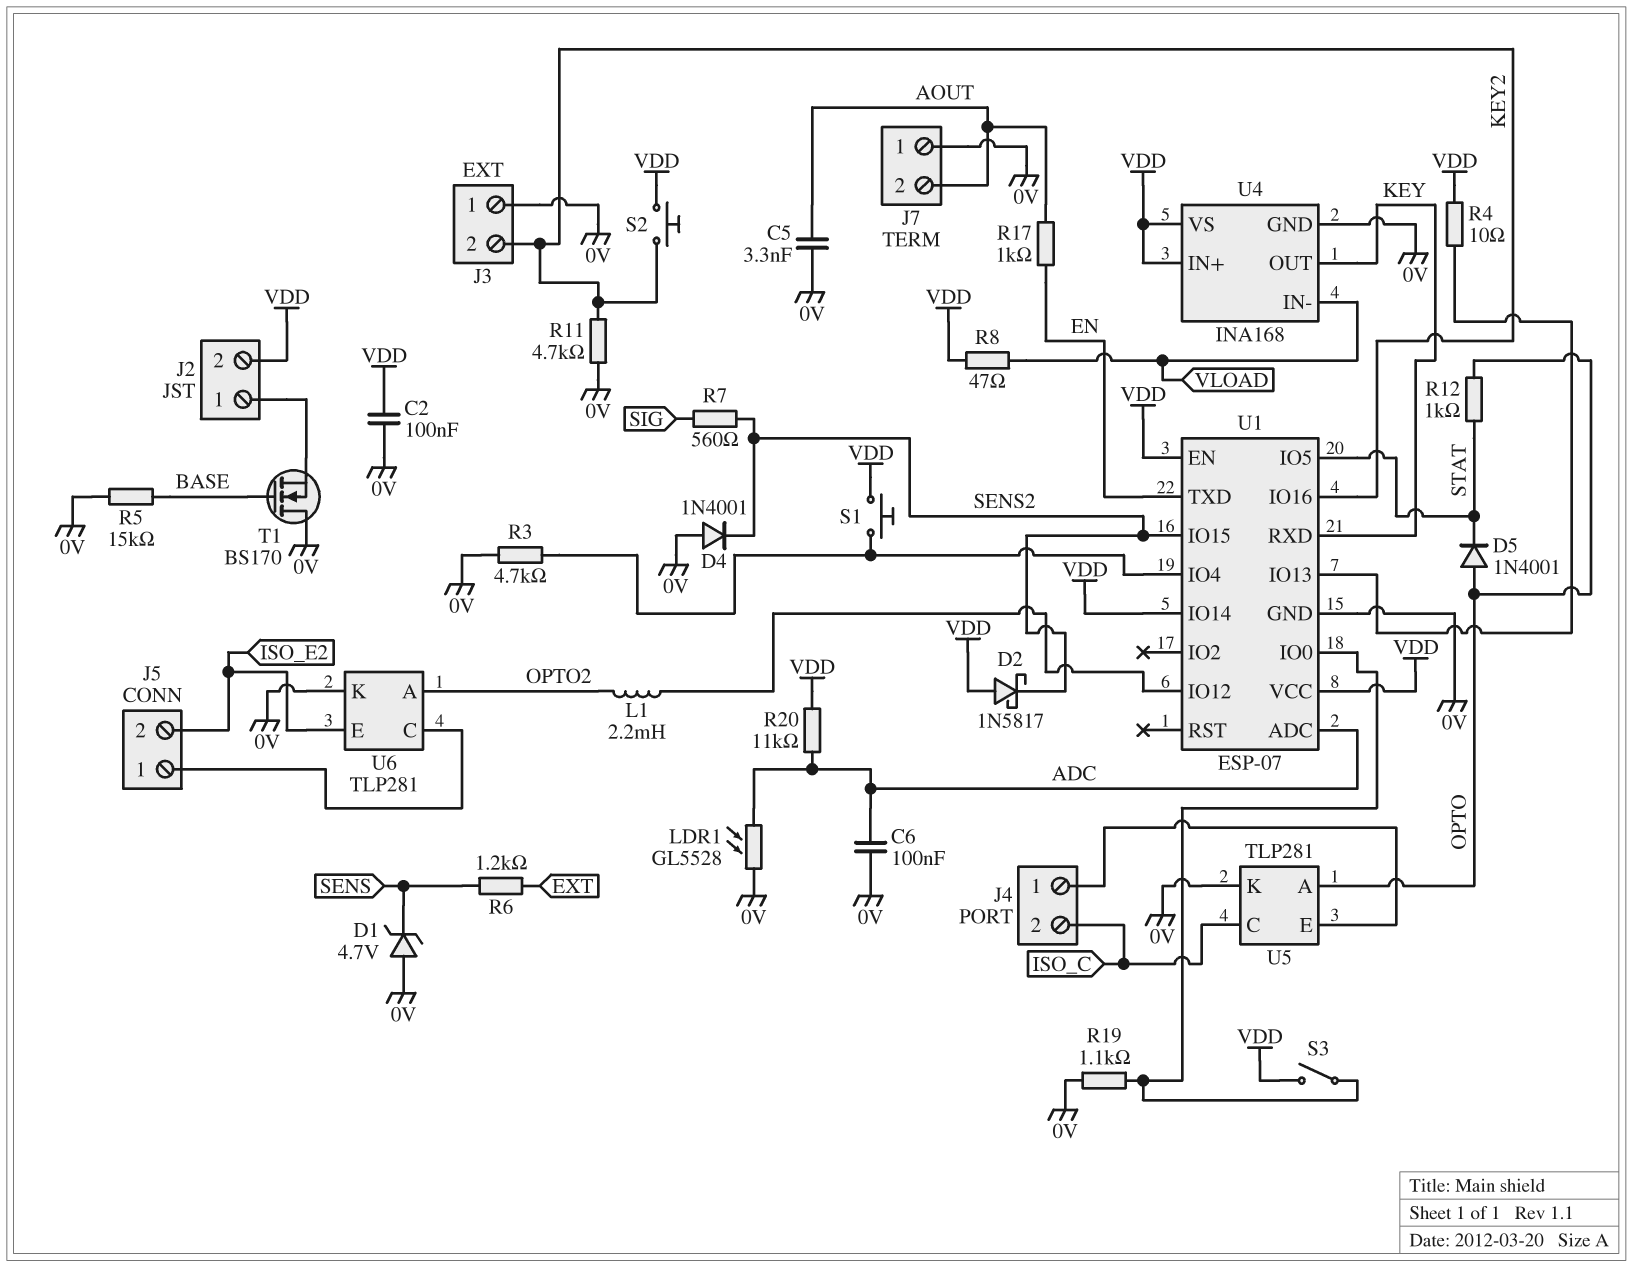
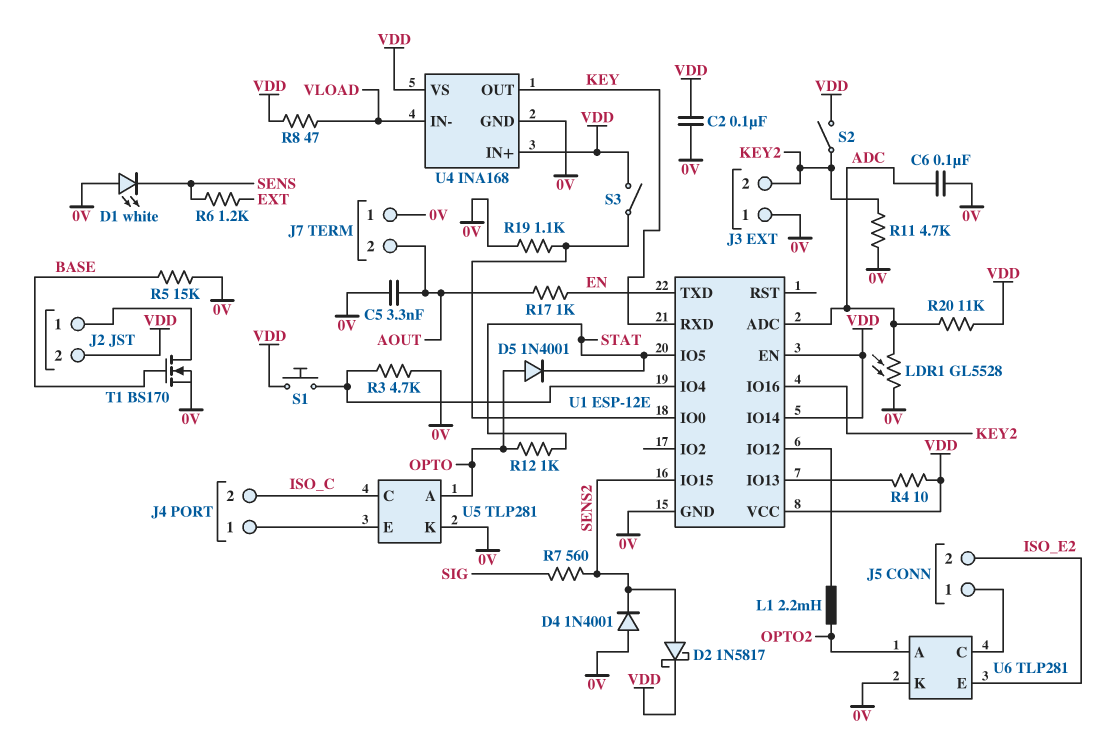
D1: zener 4.7V (A 0V, K SENS) -> LED white (A 0V, K SENS)
D2: schottky 1N5817 (A VDD, K SENS2) -> schottky 1N5817 (A SENS2, K VDD)
S2: button (KEY2, VDD) -> switch (KEY2, VDD)
T1: NMOS BS170 (G BASE, D 0V, S J2/1) -> NMOS BS170 (G BASE, D J2/1, S 0V)
U1: ESP-07 -> ESP-12E

